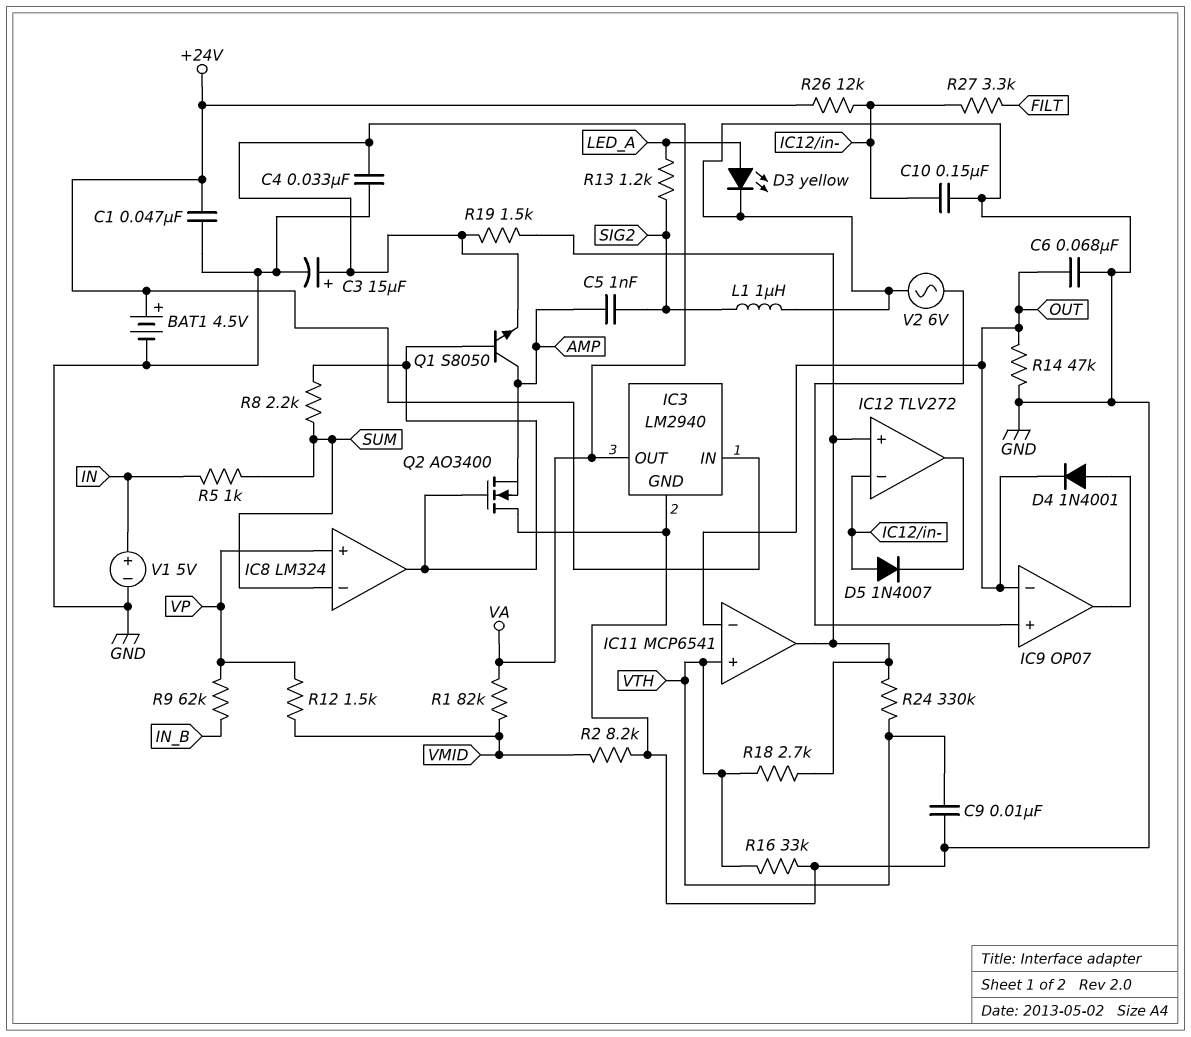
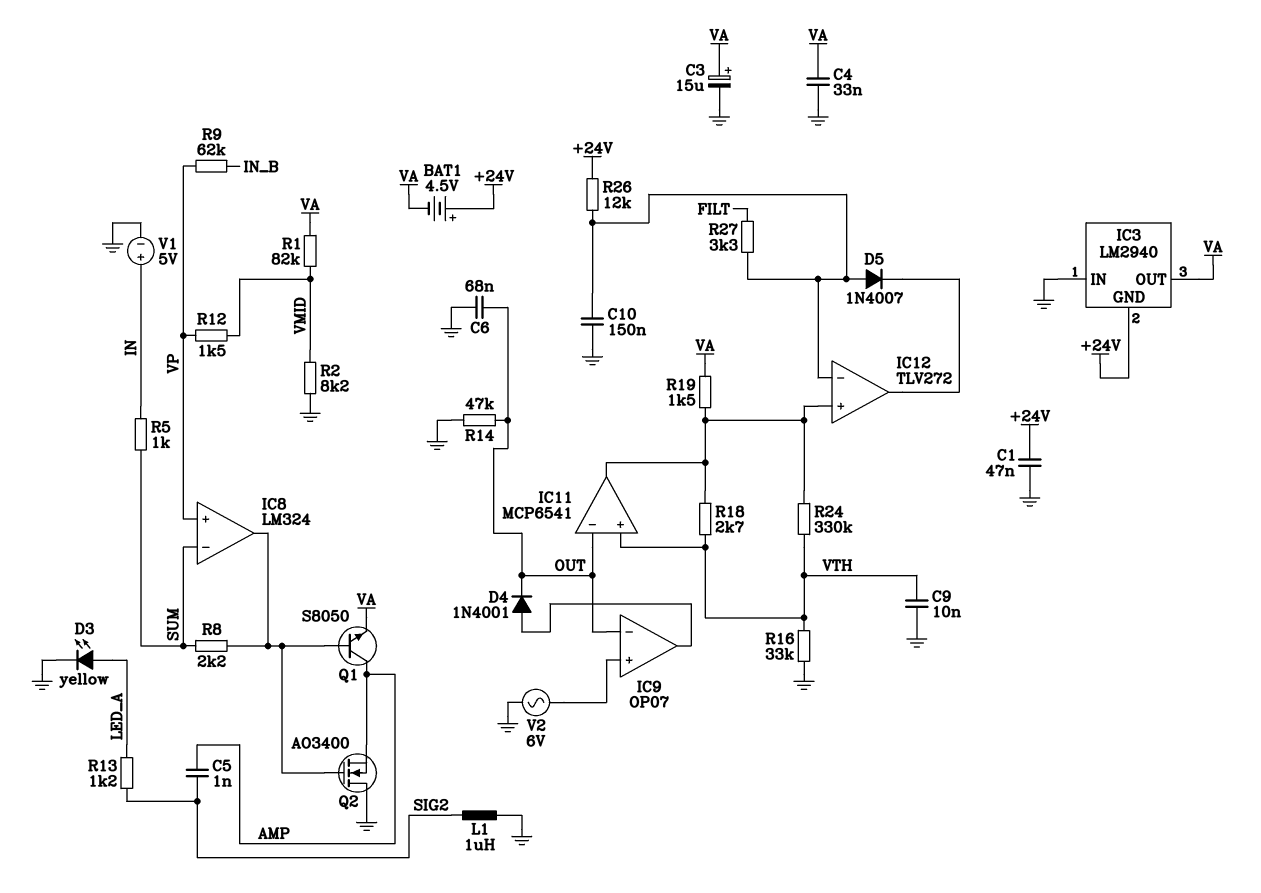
BAT1: 4.5V (plus +24V, minus GND) -> 4.5V (plus +24V, minus VA)
IC3 pin GND: GND -> +24V
IC3 pin IN: +24V -> GND

